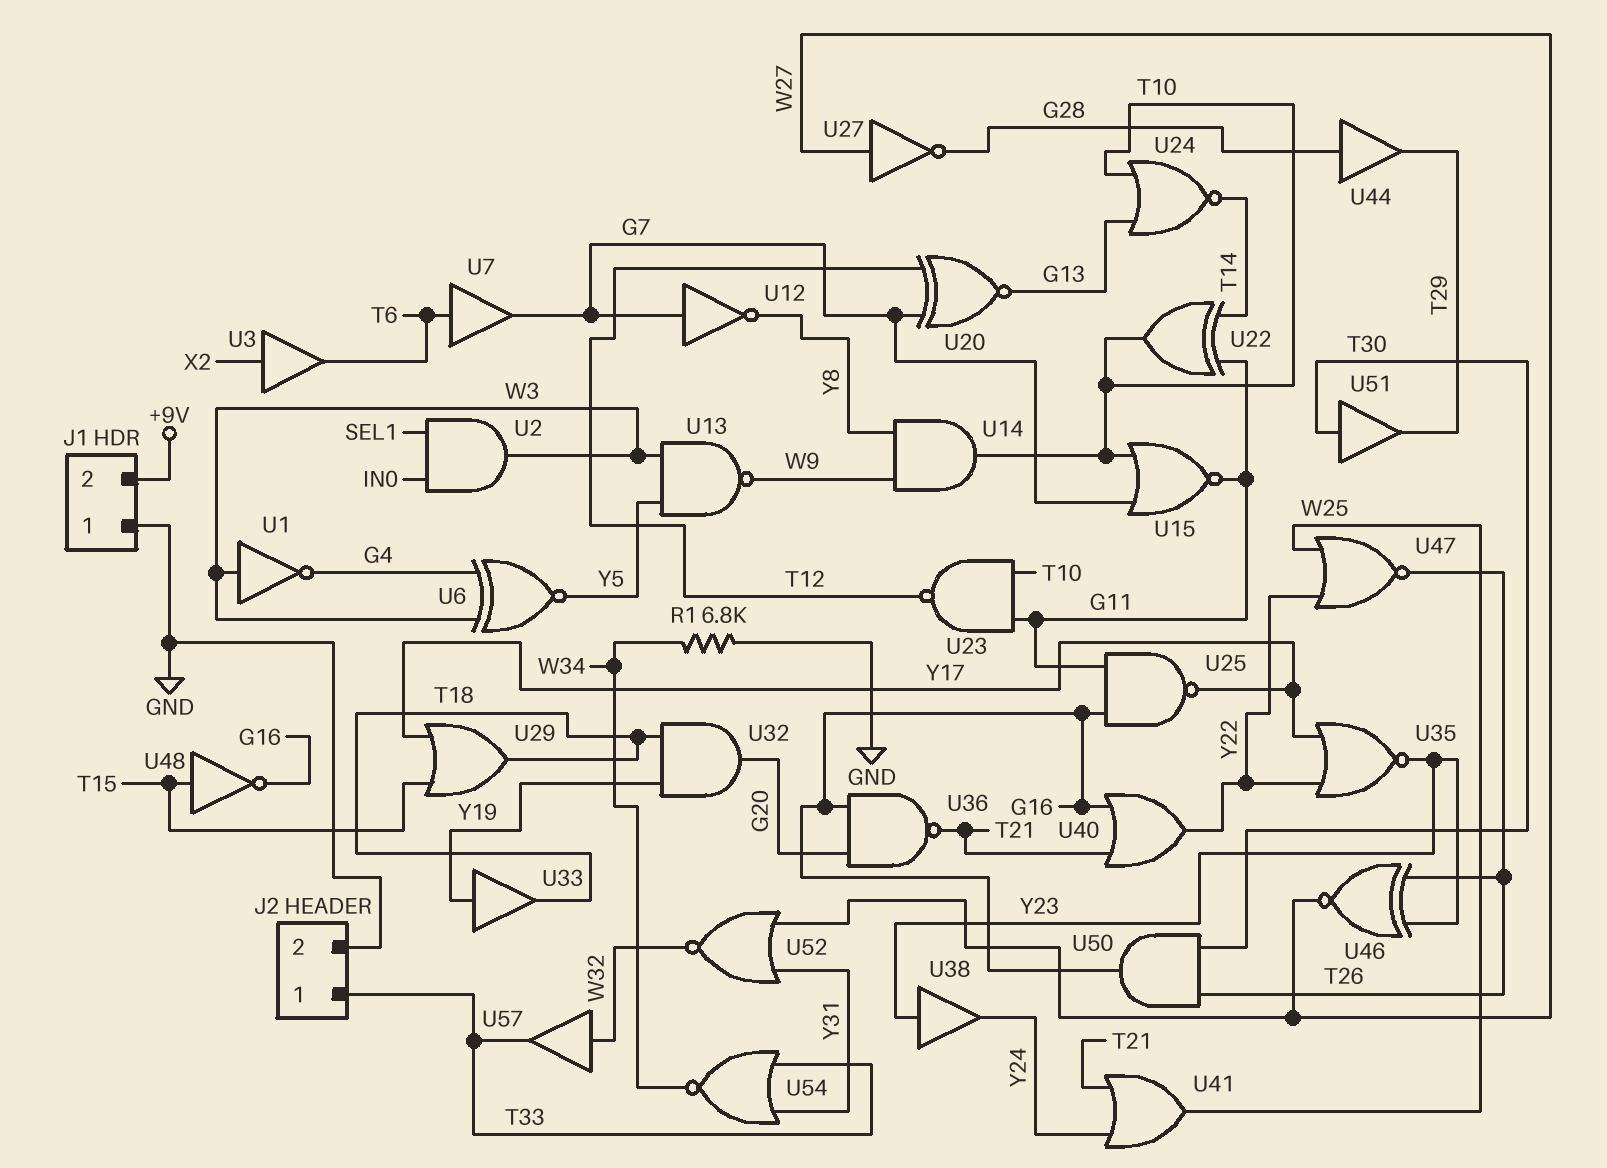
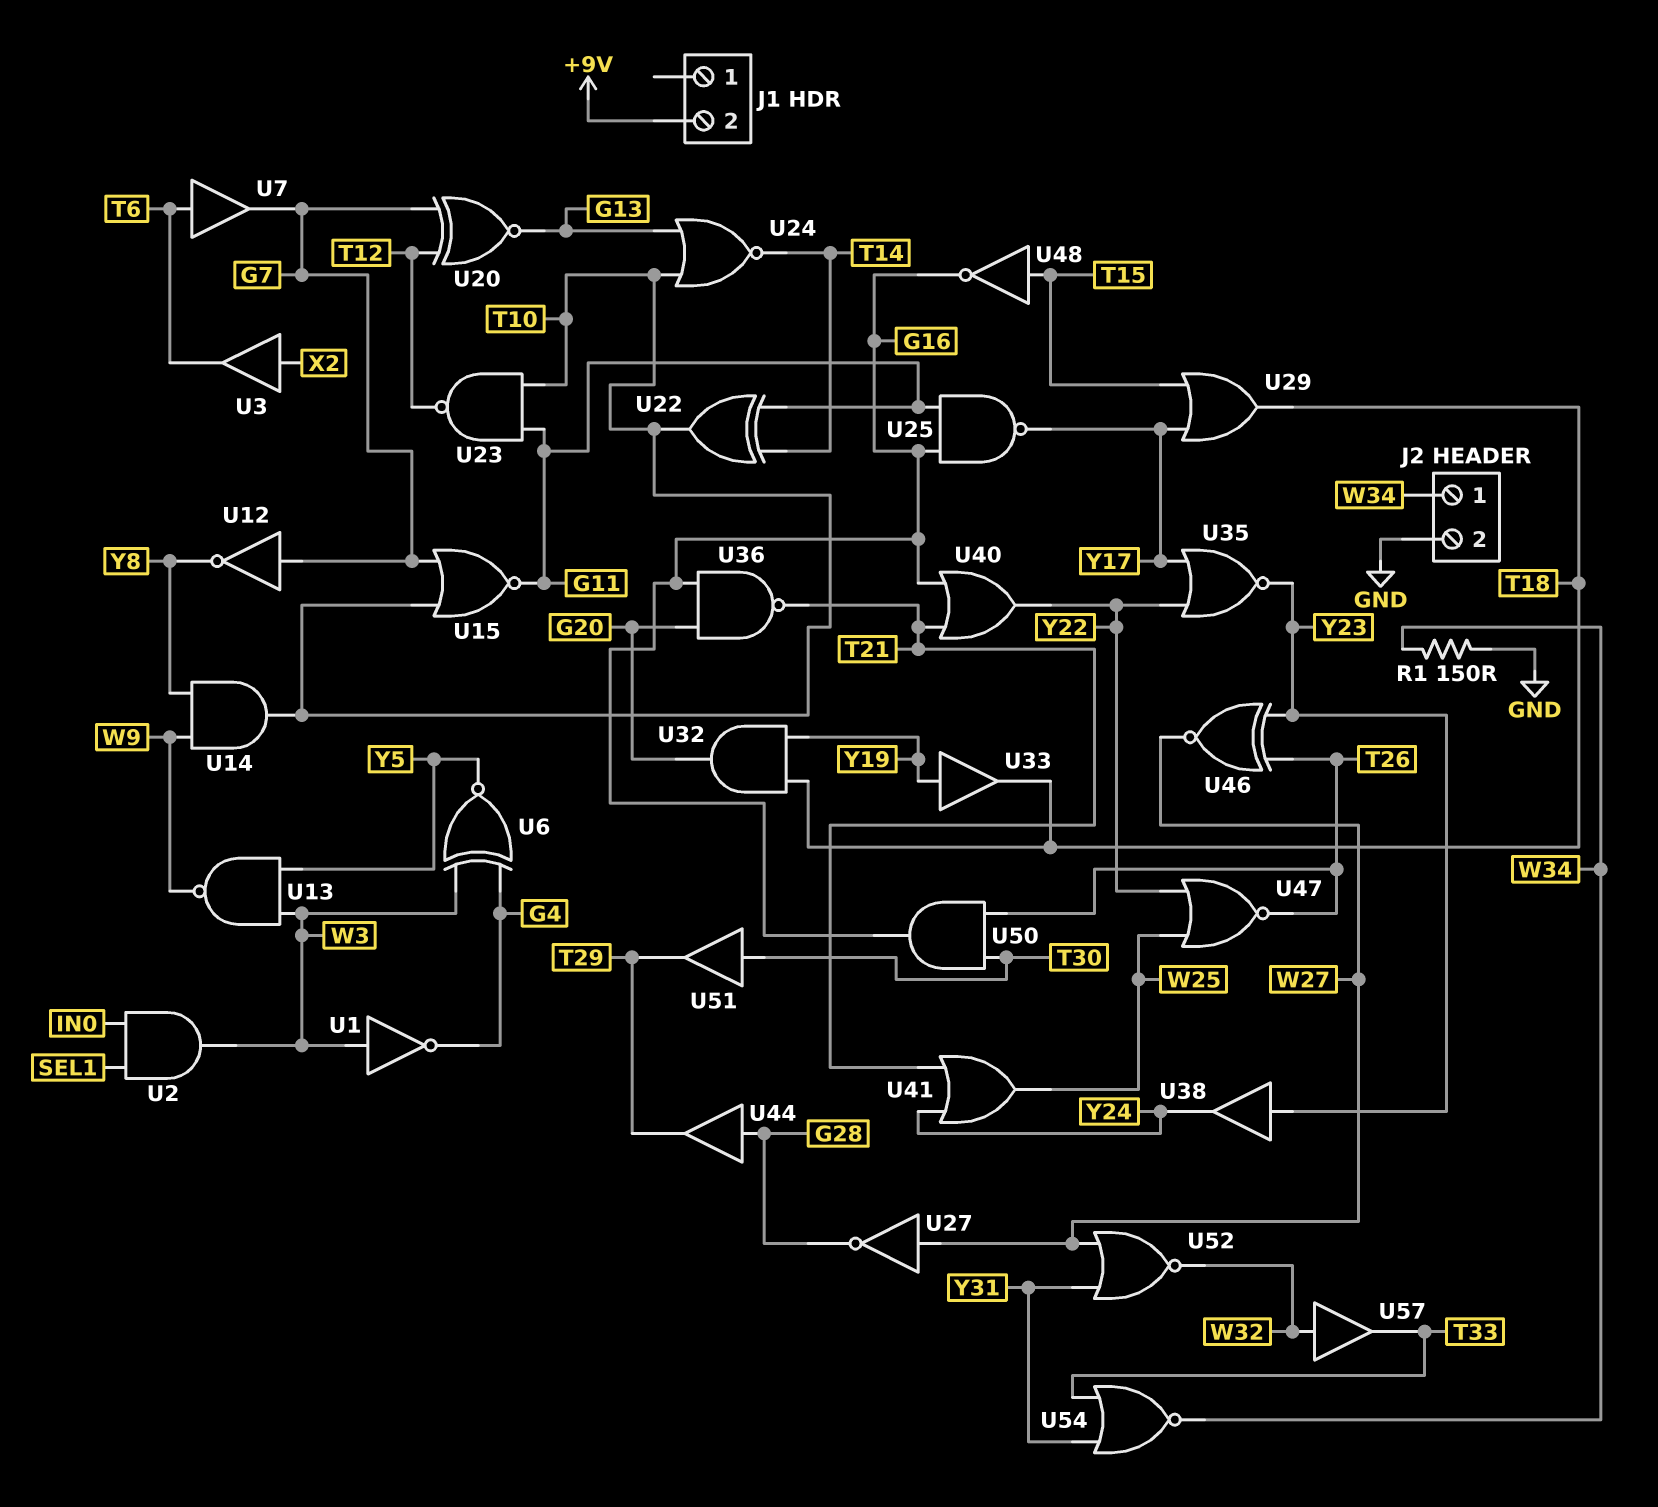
J1 pin 1: GND -> none
J2 pin 1: T33 -> W34
R1: 6.8k (GND, W34) -> 150 (GND, W34)

